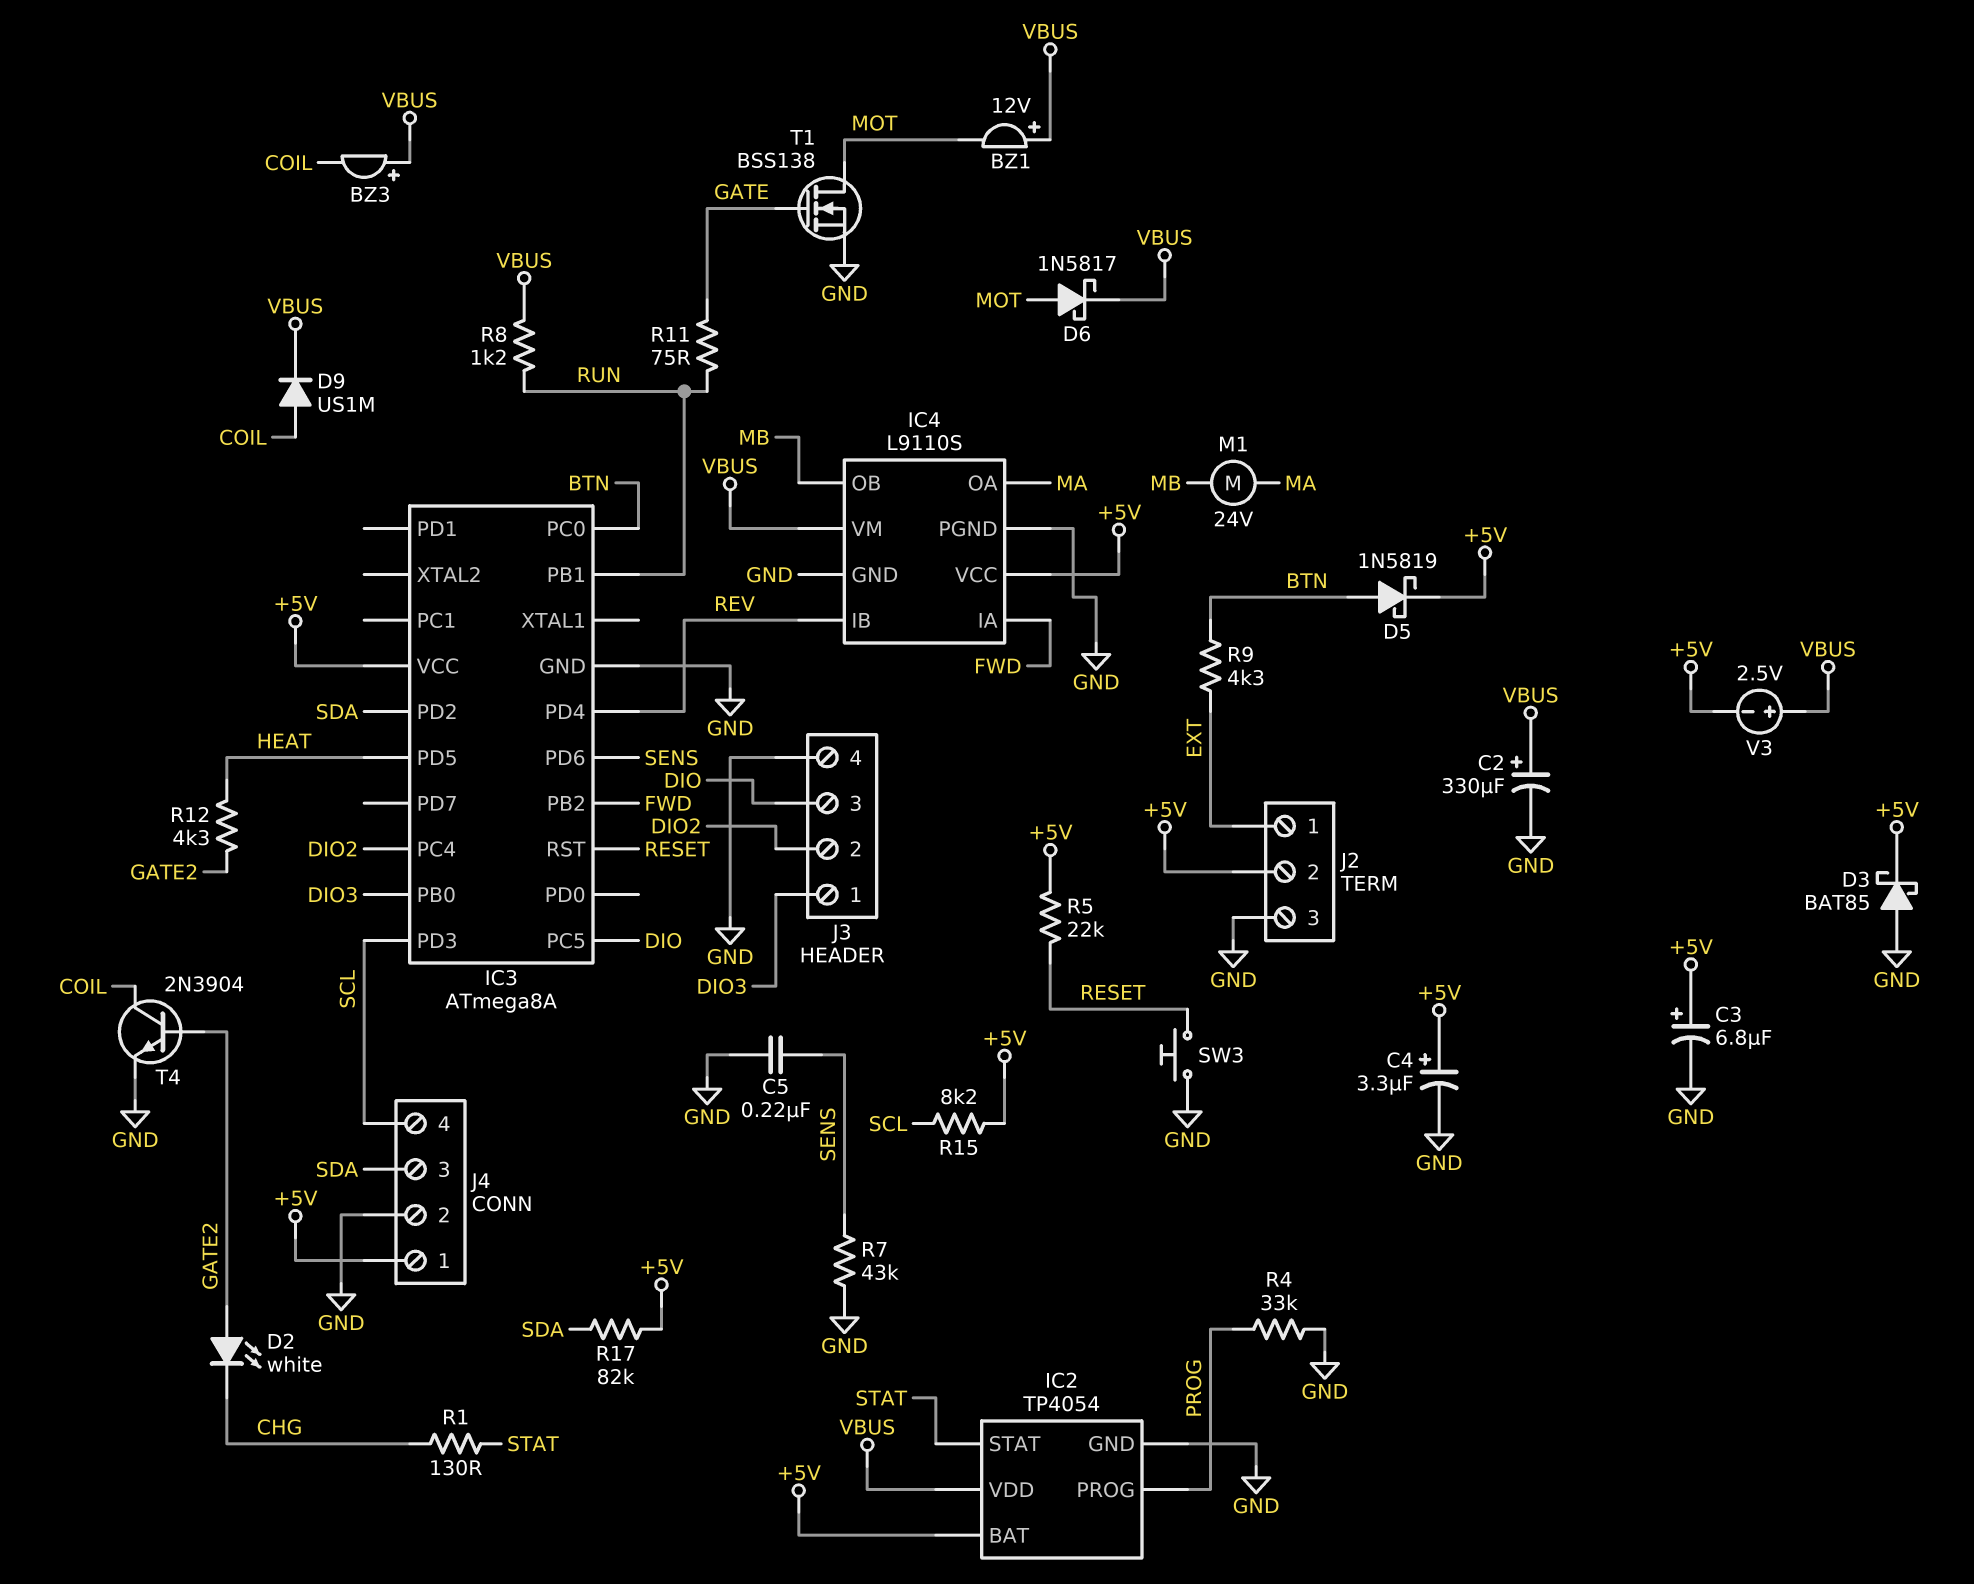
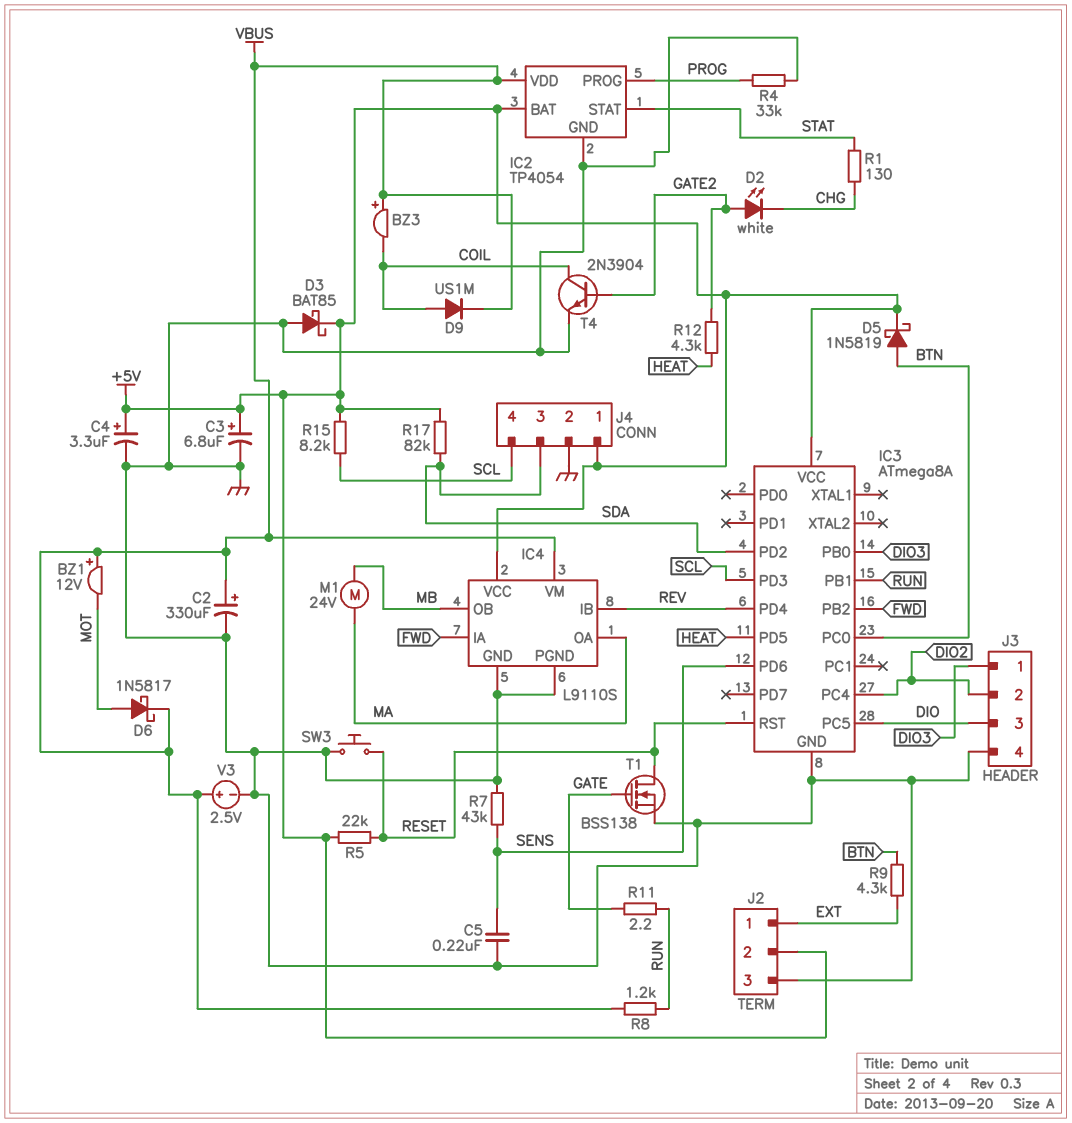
R11: 75 (GATE, RUN) -> 2.2 (GATE, RUN)
T1: NMOS BSS138 (G GATE, D MOT, S GND) -> NMOS BSS138 (G GATE, D RESET, S GND)
V3: 2.5V (plus VBUS, minus +5V) -> 2.5V (plus VBUS, minus GND)

